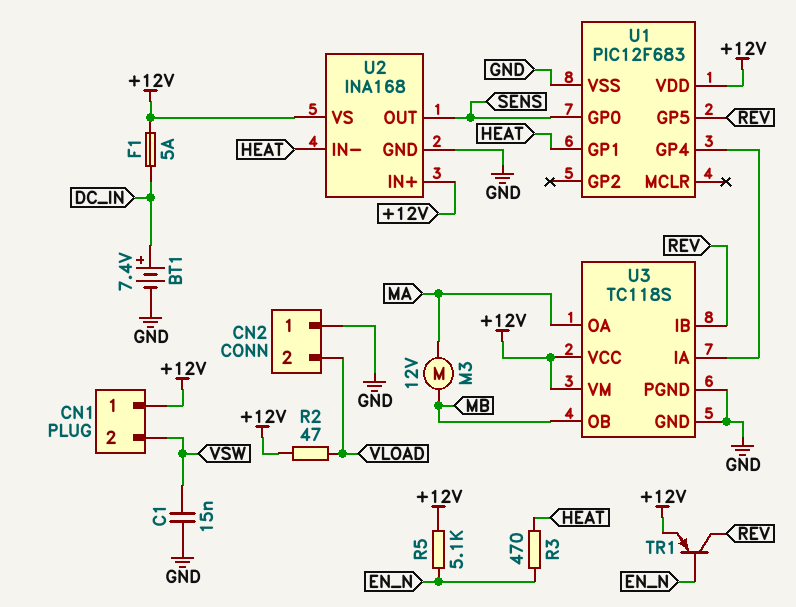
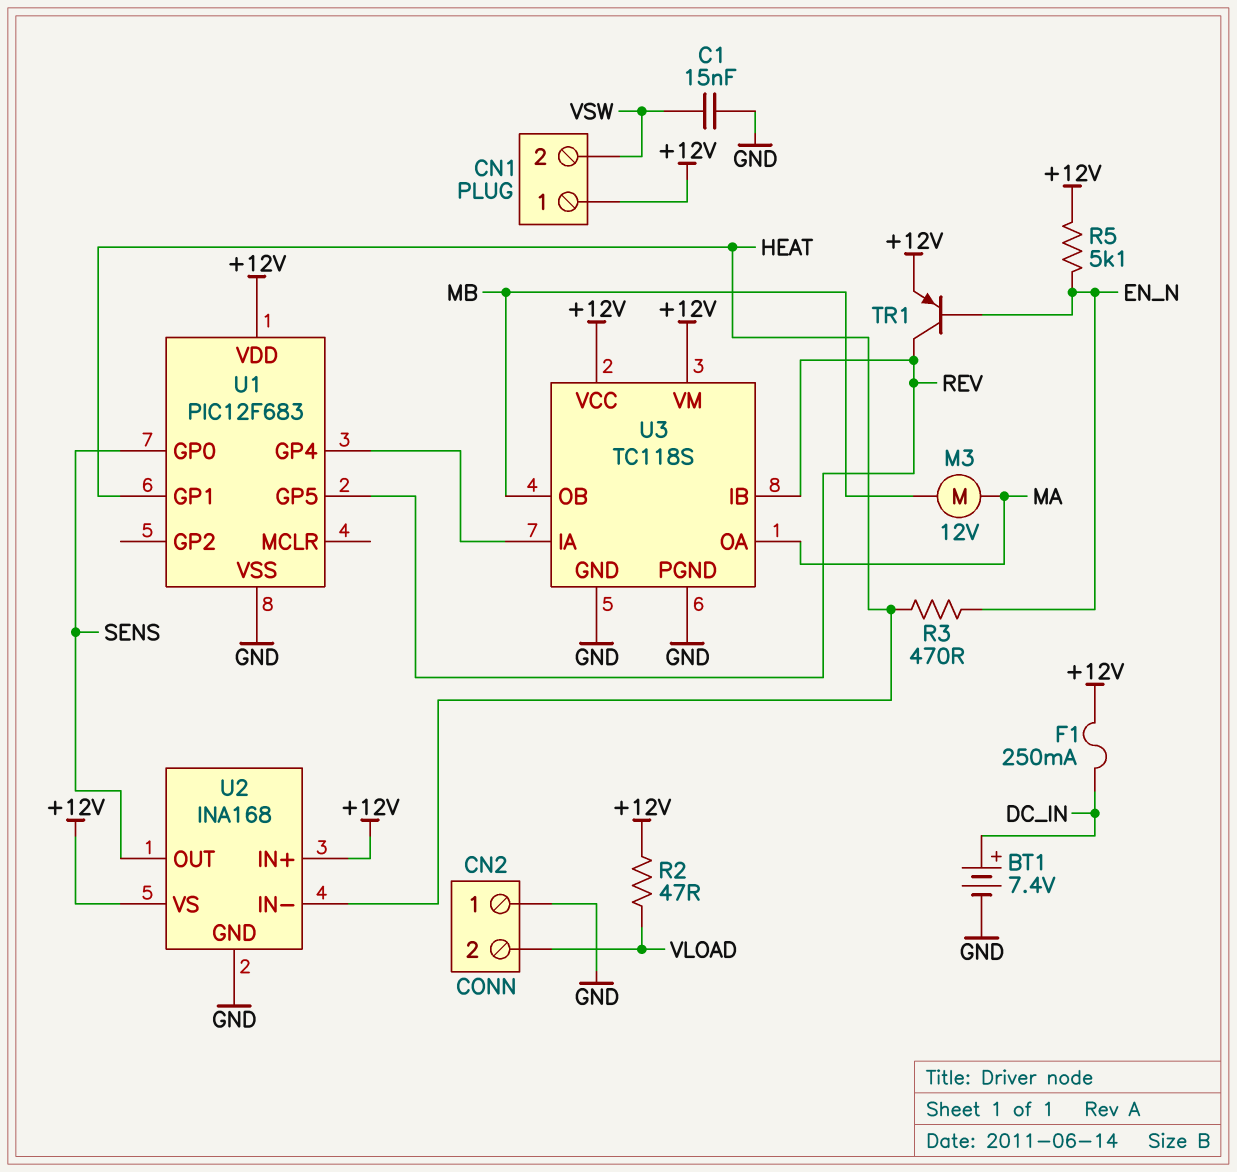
F1: 5A (+12V, DC_IN) -> 250mA (+12V, DC_IN)

